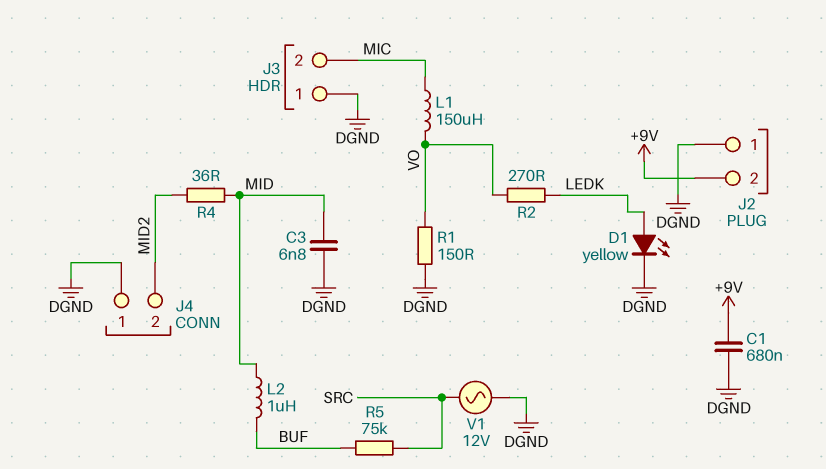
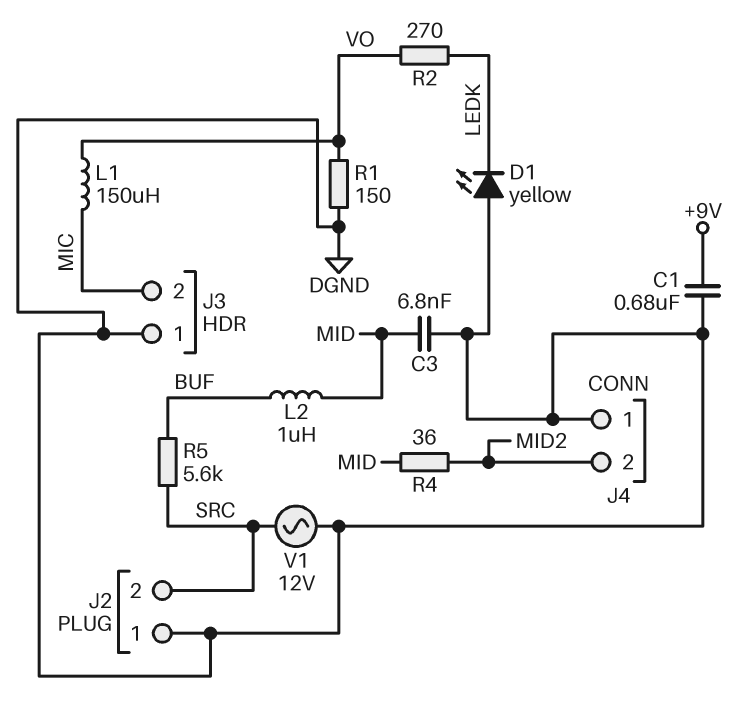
D1: LED yellow (A LEDK, K DGND) -> LED yellow (A DGND, K LEDK)
J2 pin 2: +9V -> SRC
R5: 75k (BUF, SRC) -> 5.6k (BUF, SRC)

